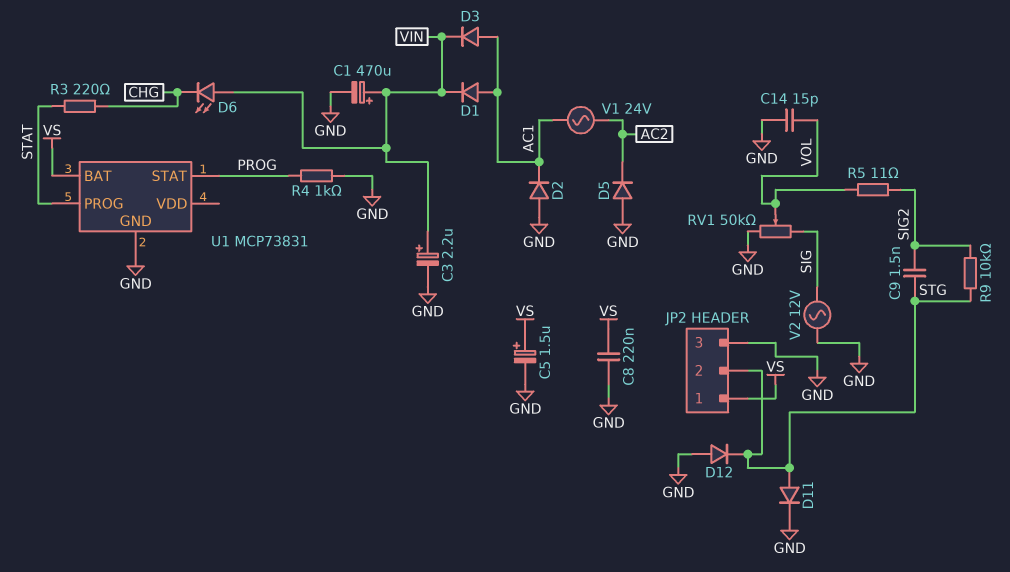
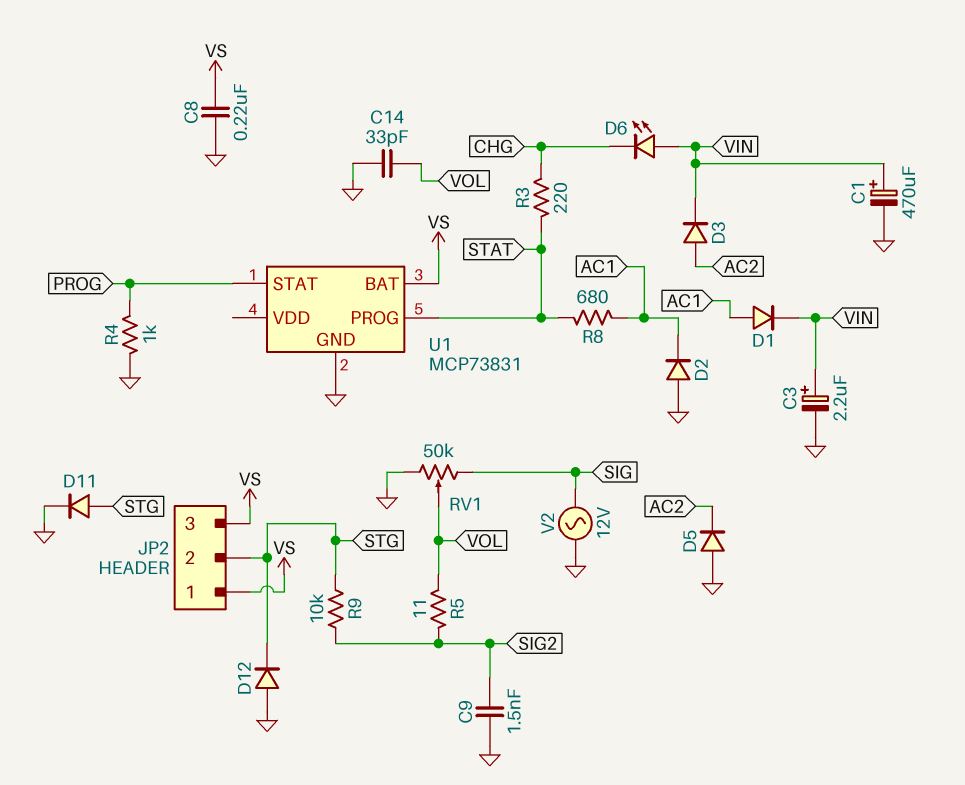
C5: 1.5uF (plus VS, minus GND) -> none
C9: 1.5nF (SIG2, STG) -> 1.5nF (GND, SIG2)
C14: 15pF (GND, VOL) -> 33pF (GND, VOL)
D3: diode (A AC1, K VIN) -> diode (A AC2, K VIN)
JP2 pin 3: GND -> VS
R8: none -> 680 (AC1, STAT)
V1: AC 24V (AC1, AC2) -> none

